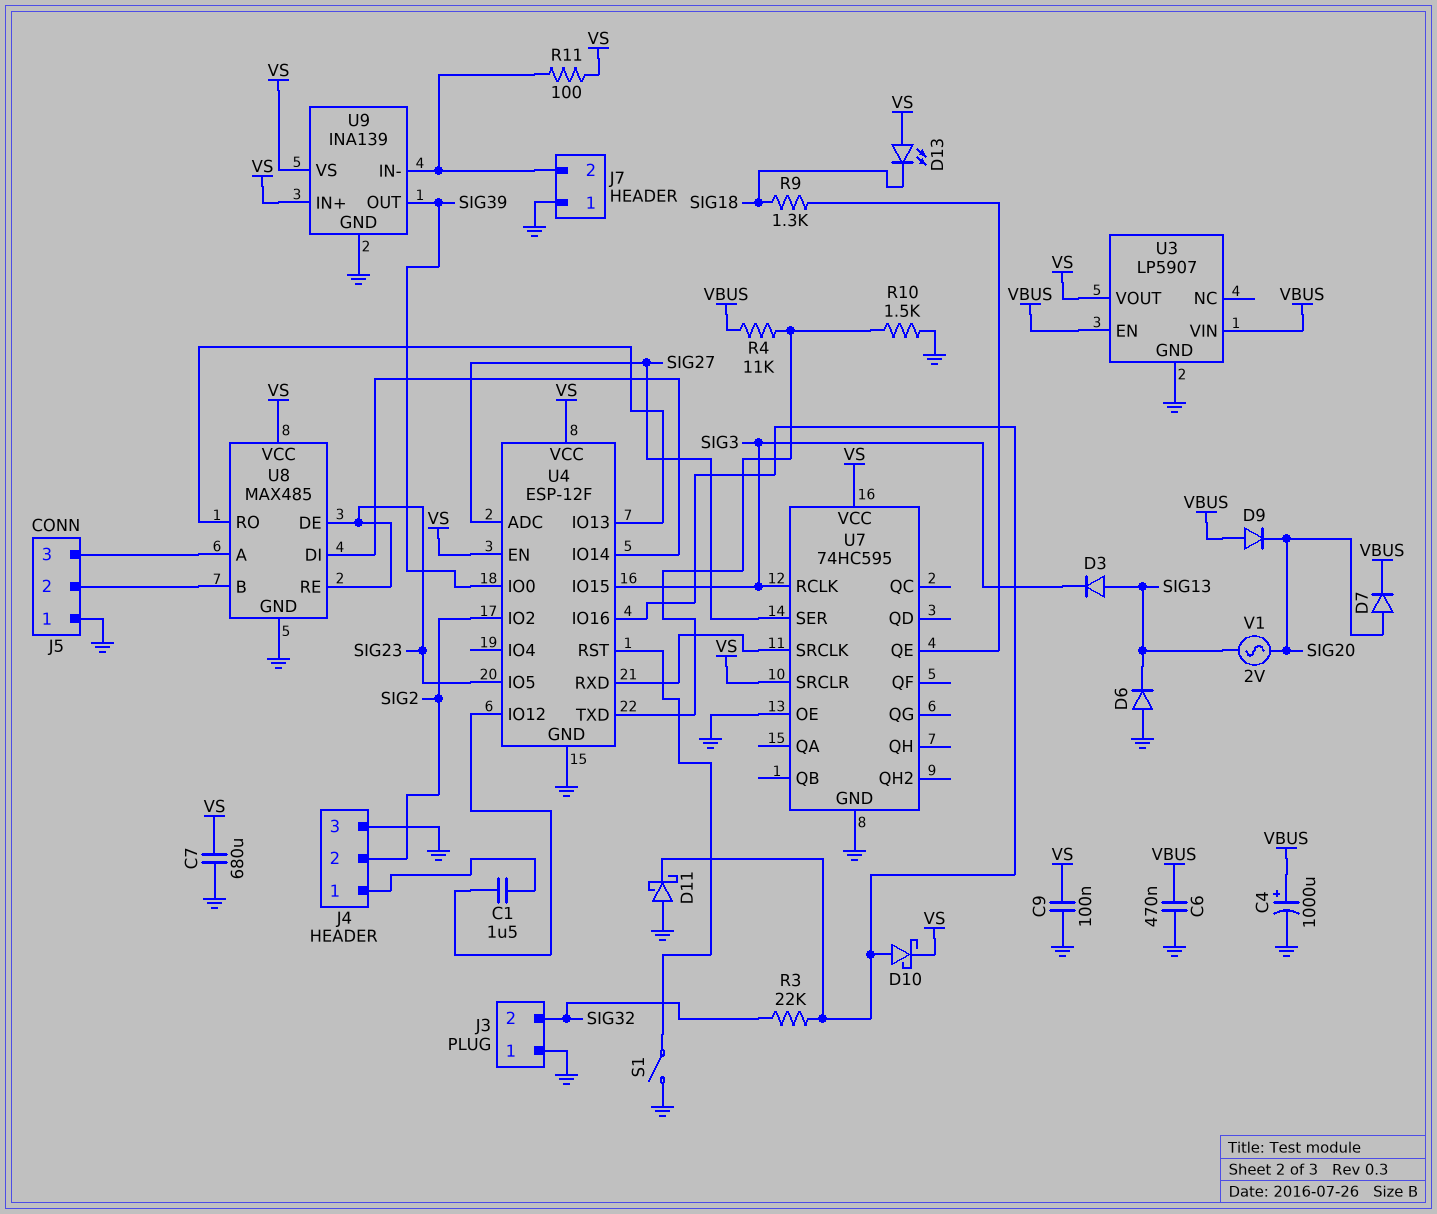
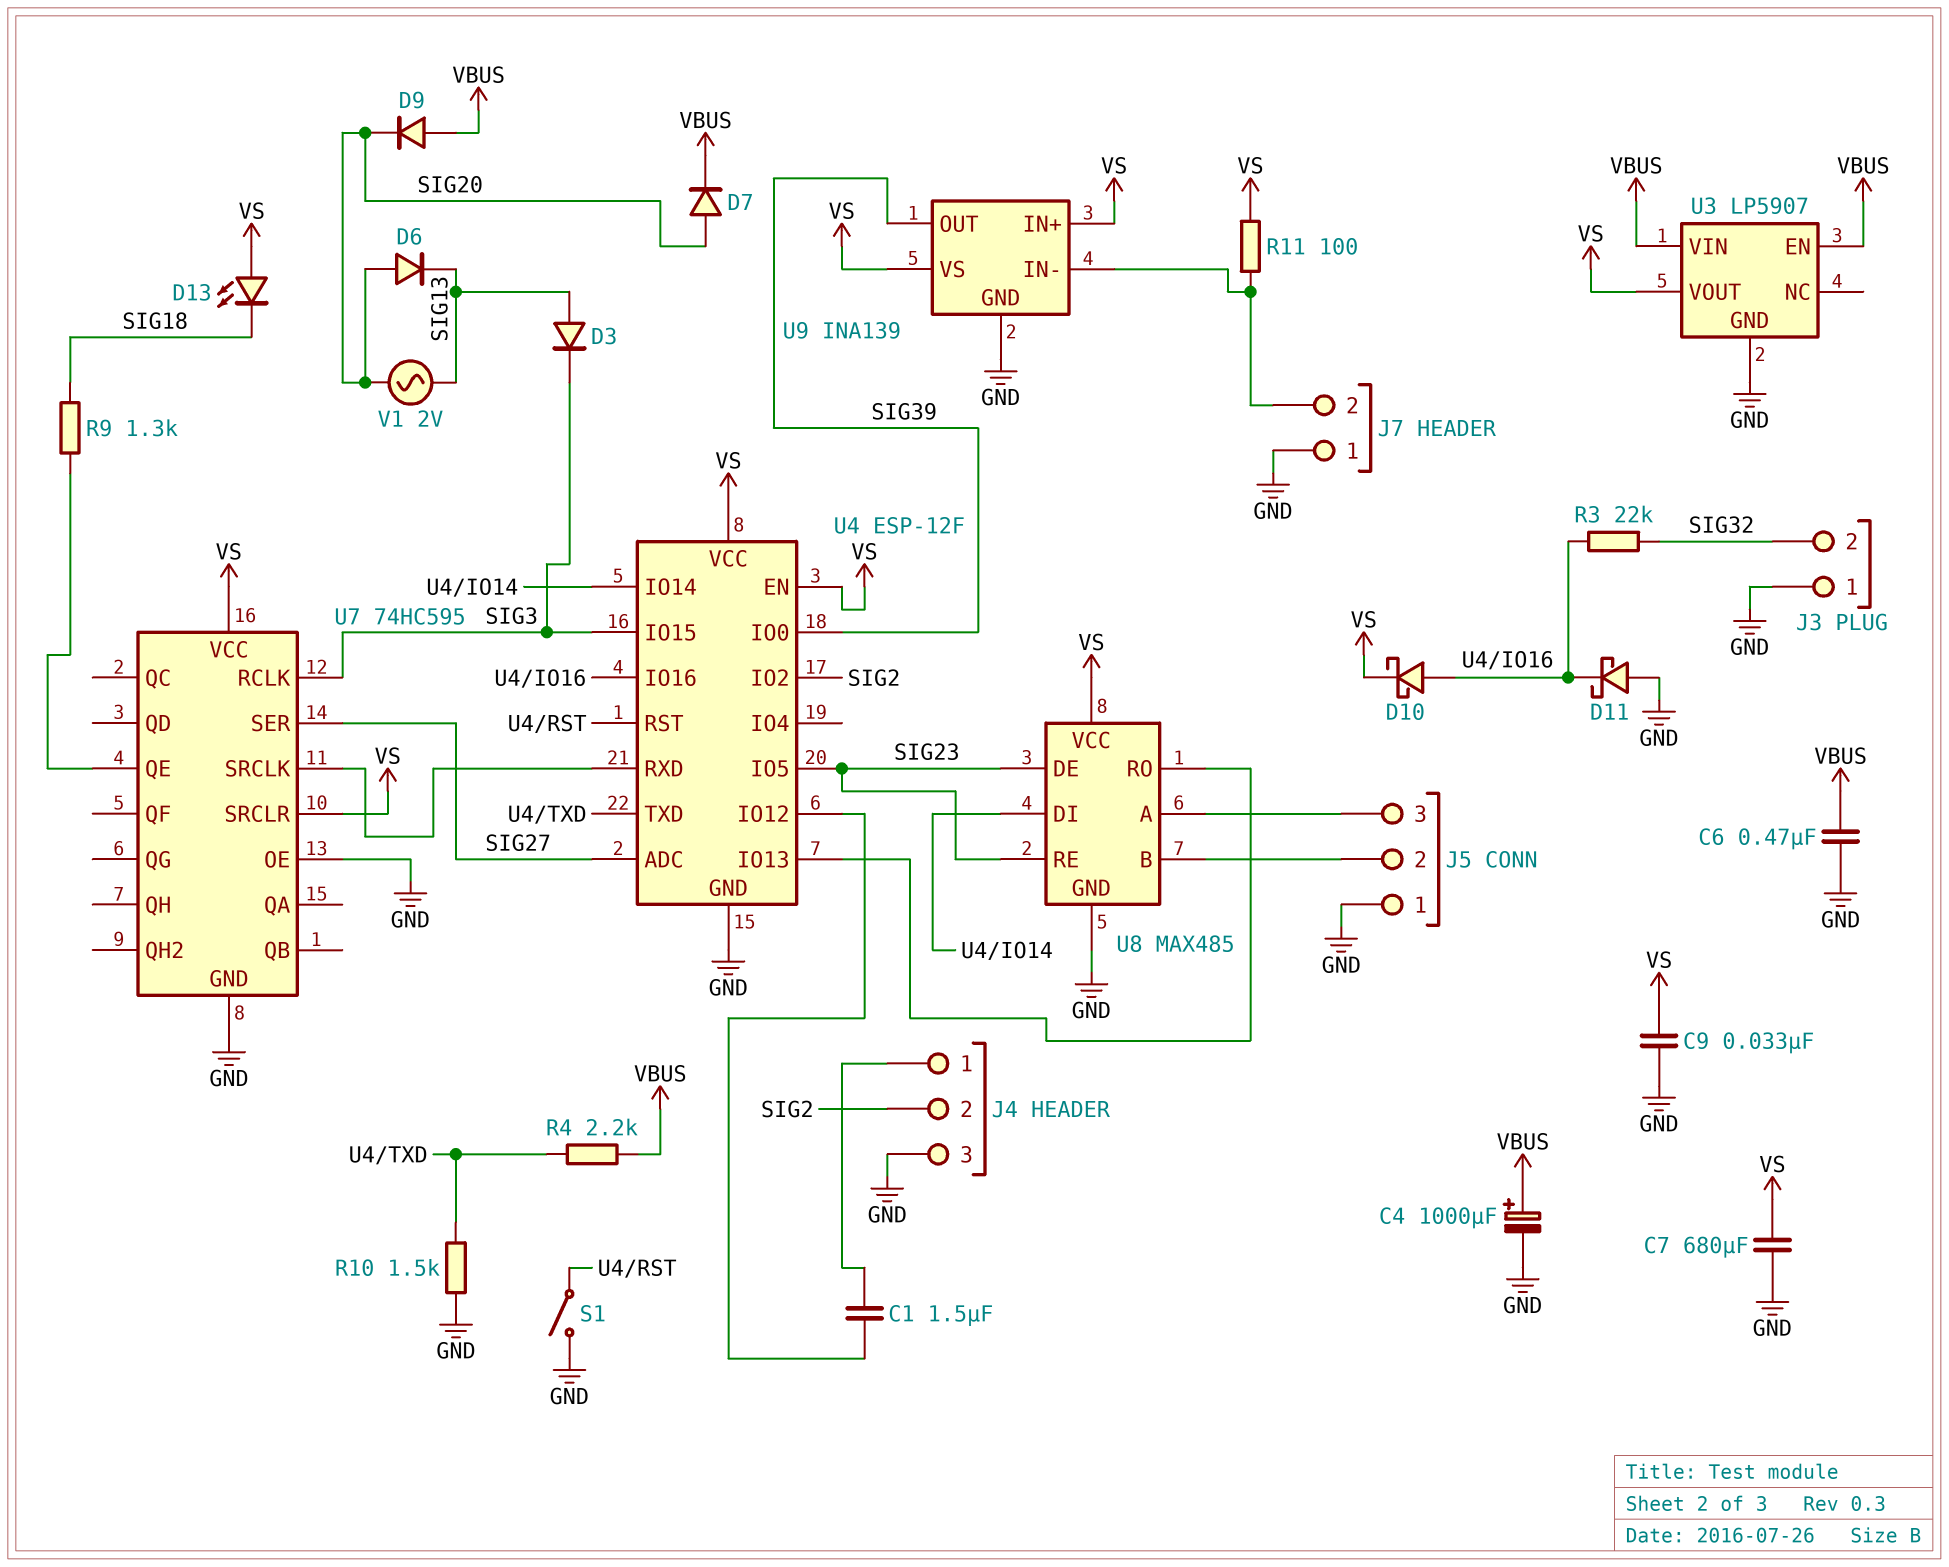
C9: 100nF (GND, VS) -> 33nF (GND, VS)
D6: diode (A GND, K SIG13) -> diode (A SIG20, K SIG13)
R4: 11k (U4/TXD, VBUS) -> 2.2k (U4/TXD, VBUS)

